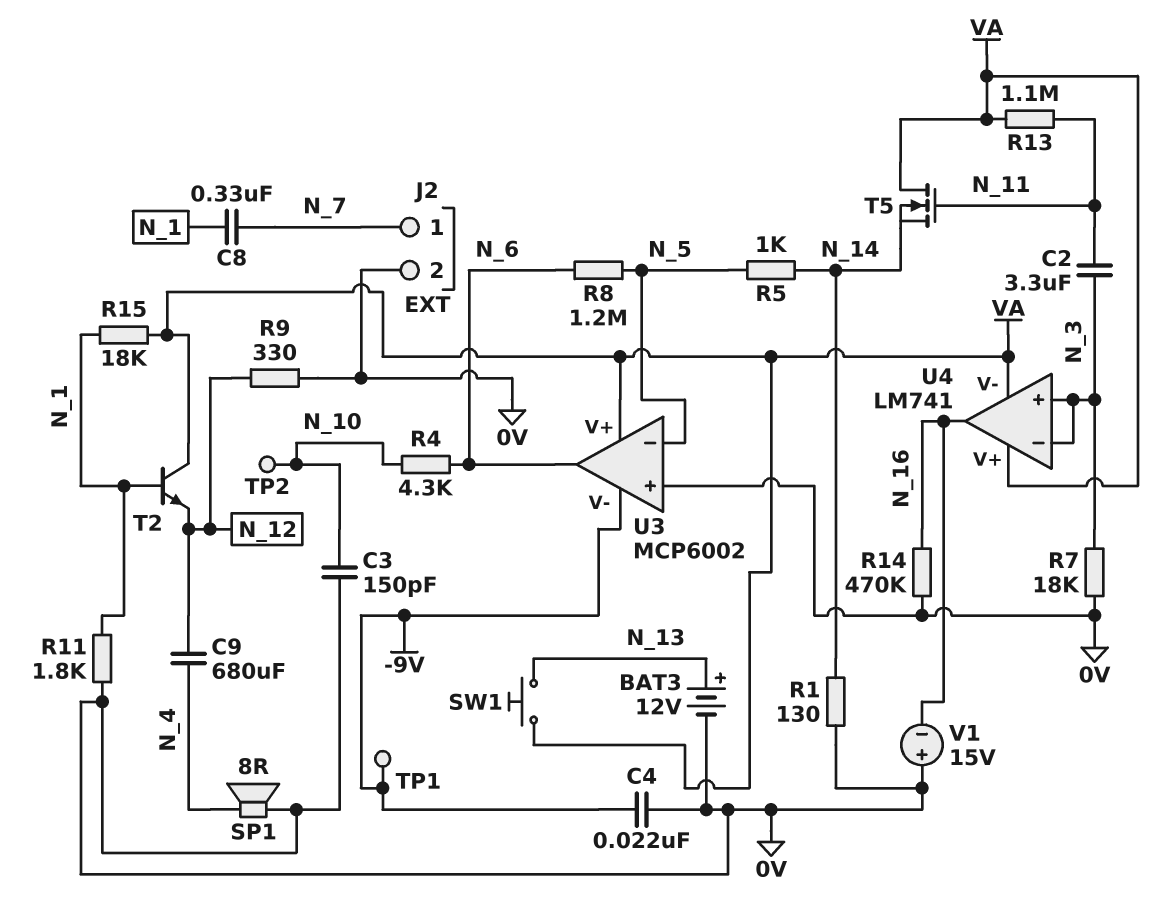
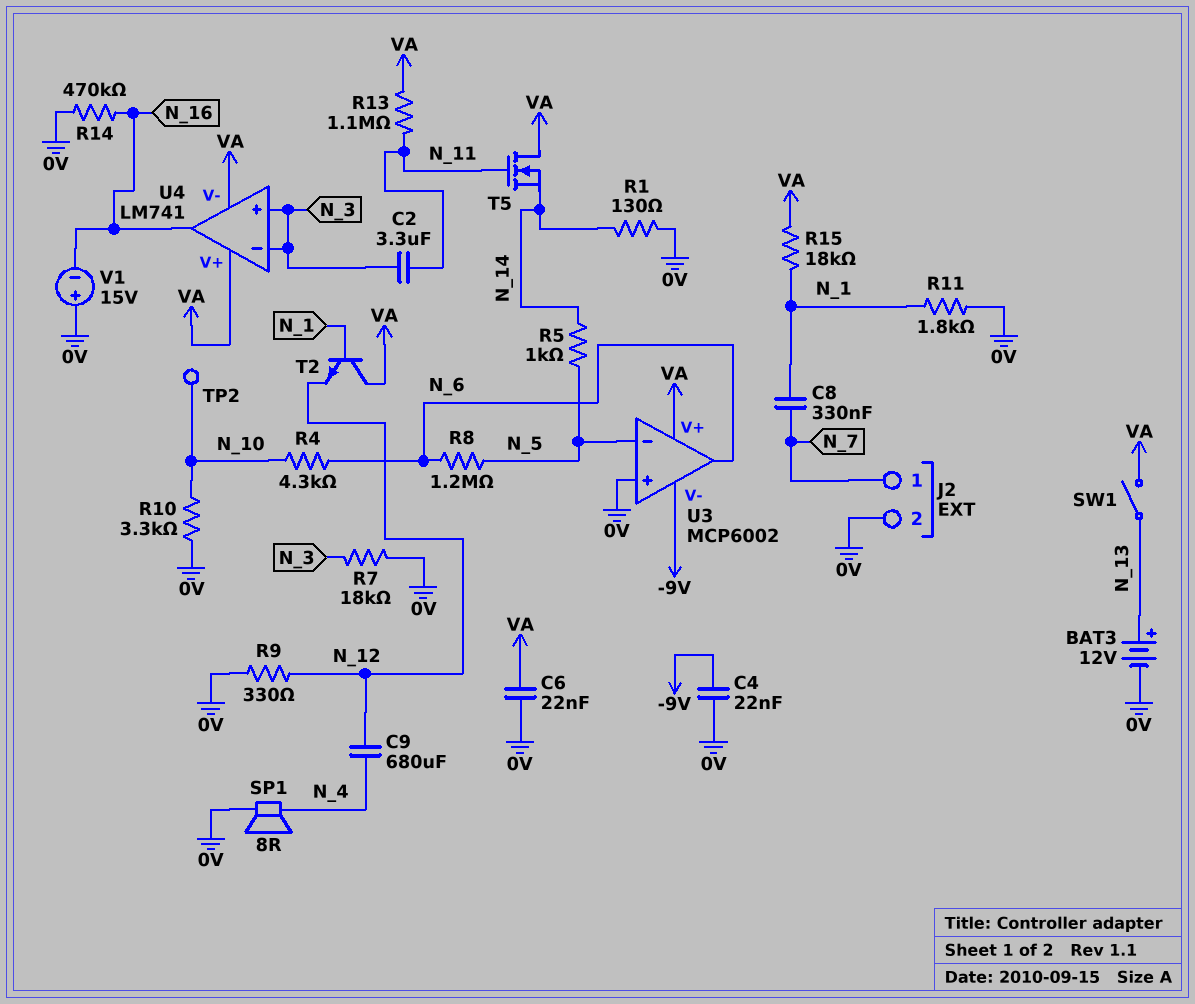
C3: 150pF (0V, N_10) -> none
C6: none -> 22nF (0V, VA)
R10: none -> 3.3k (0V, N_10)
SW1: button (N_13, VA) -> switch (N_13, VA)
TP1: test point (-9V) -> none

